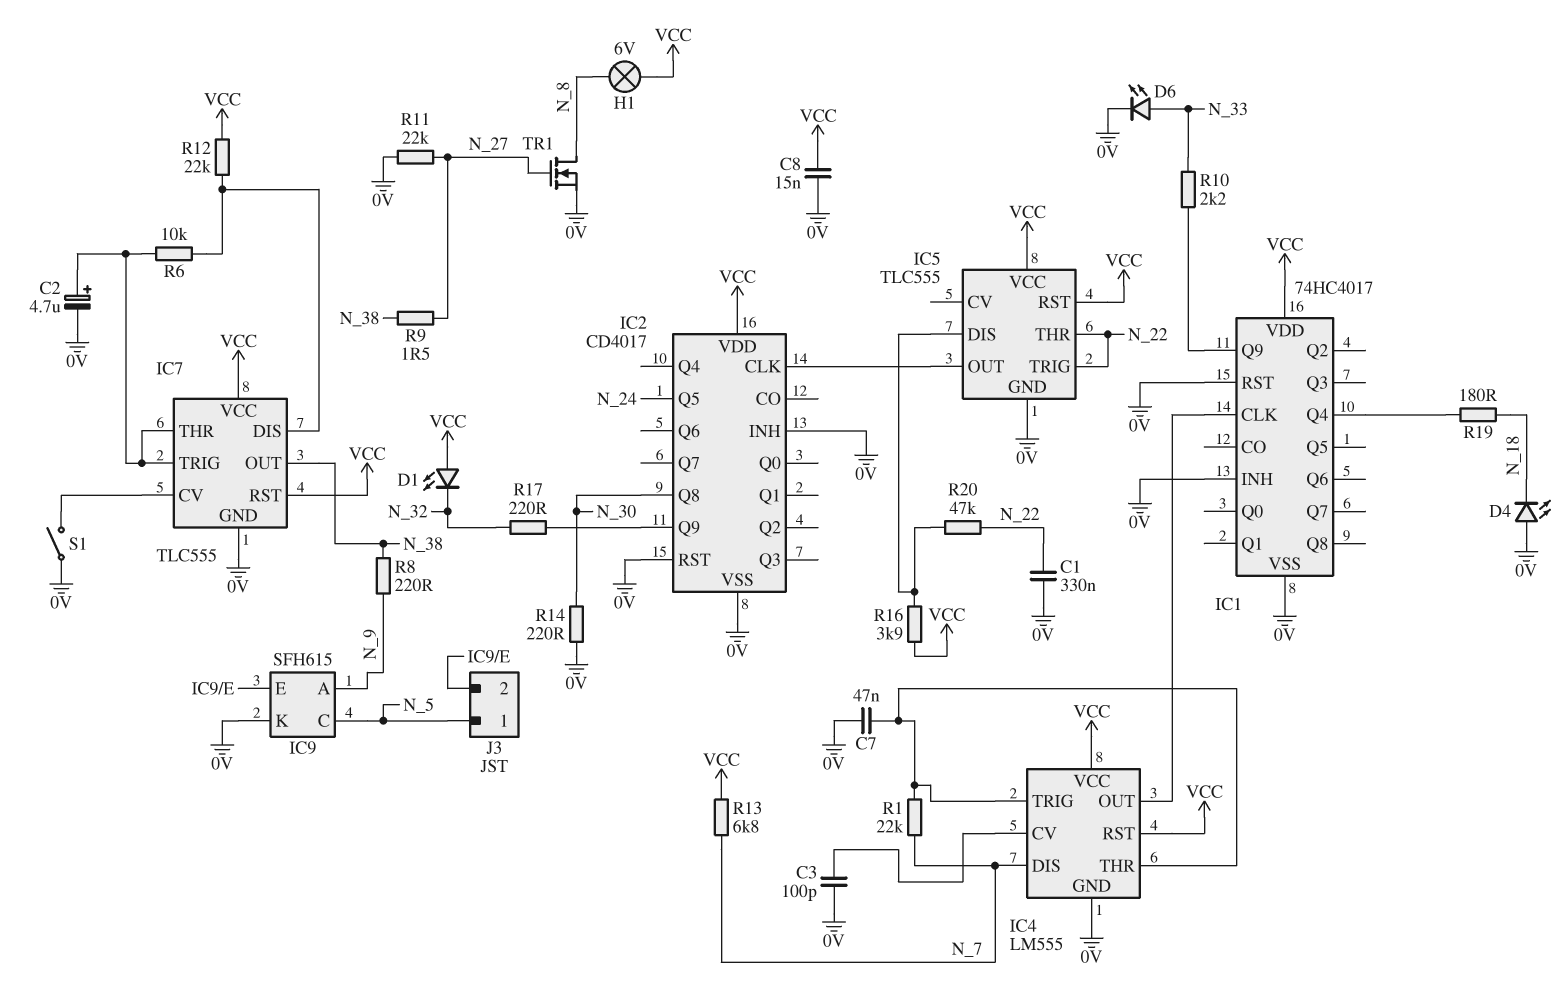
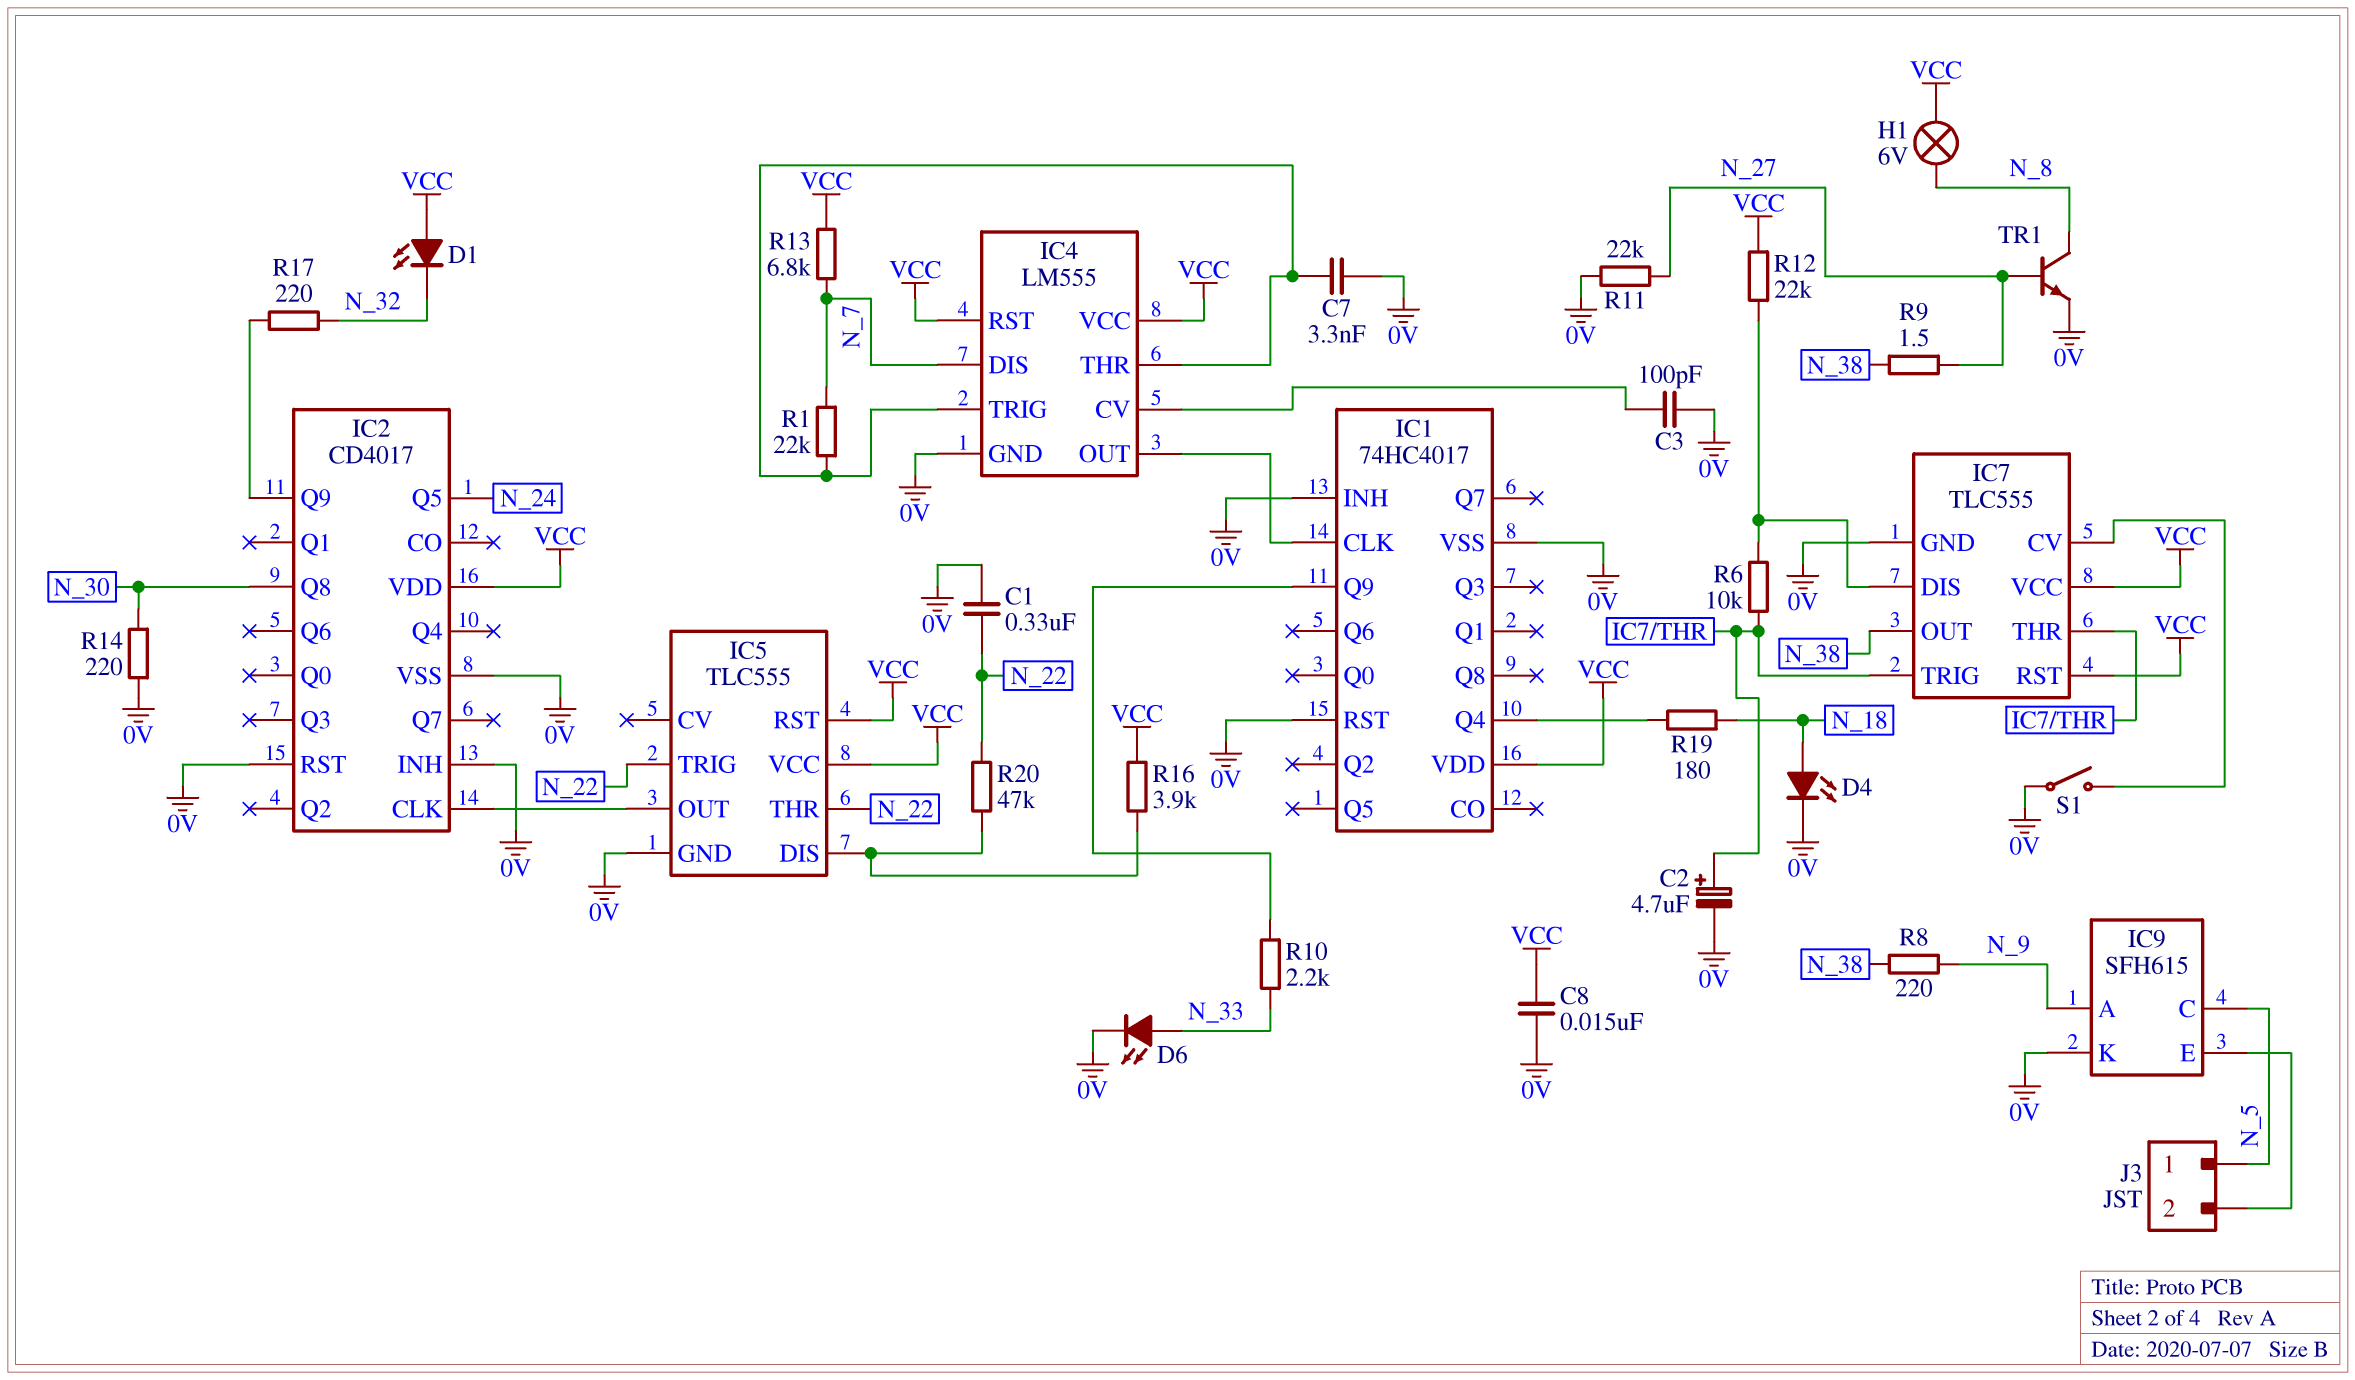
C7: 47nF (0V, IC4/THR) -> 3.3nF (0V, IC4/THR)
D4: LED (A 0V, K N_18) -> LED (A N_18, K 0V)
TR1: NMOS (G N_27, D N_8, S 0V) -> NPN (B N_27, C N_8, E 0V)

